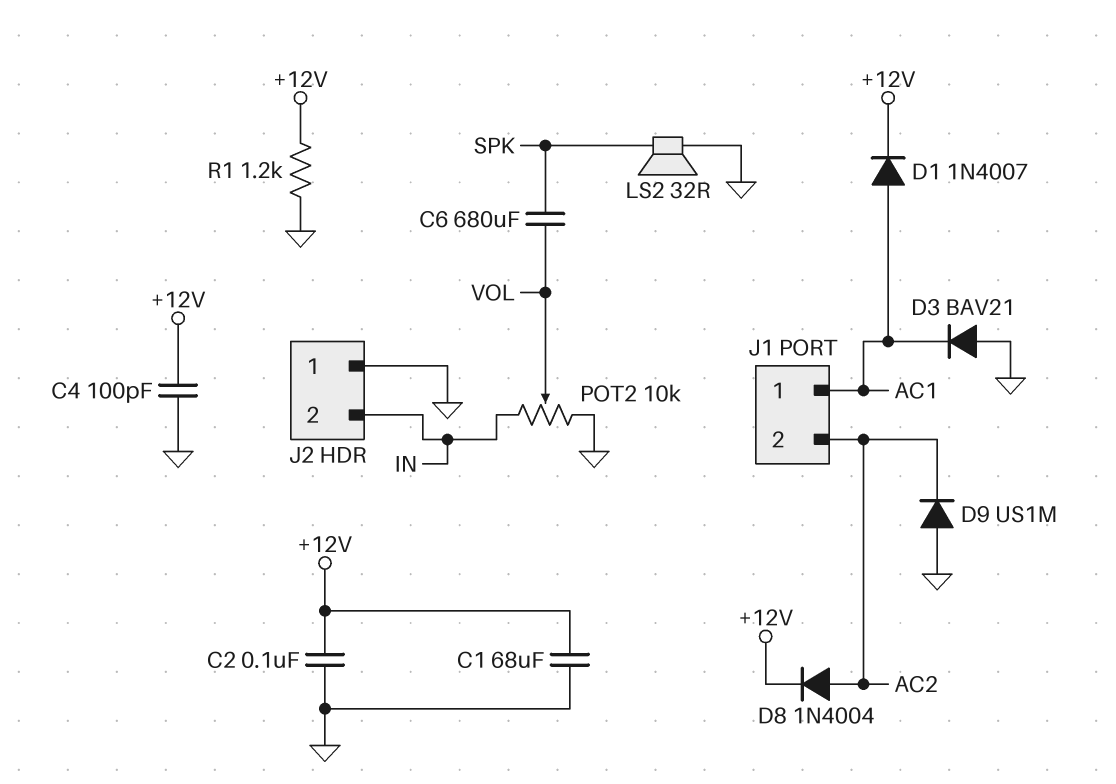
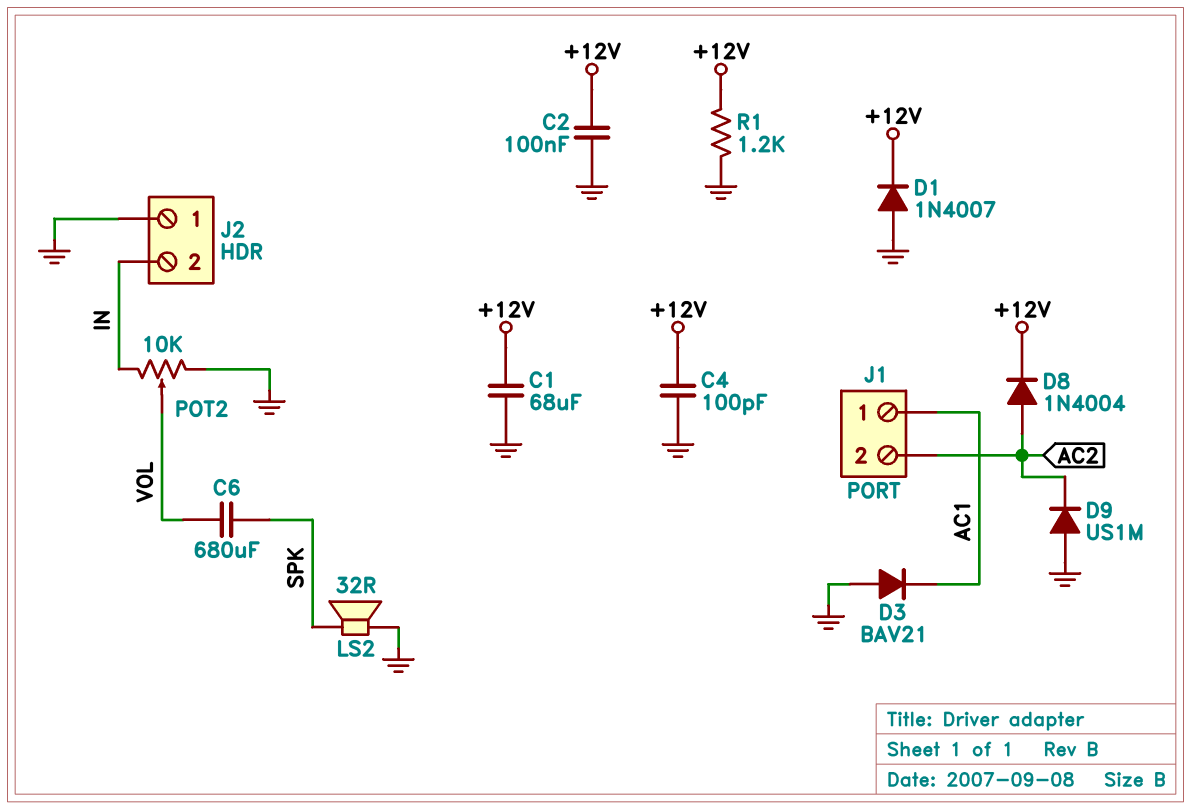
D1: diode 1N4007 (A AC1, K +12V) -> diode 1N4007 (A GND, K +12V)

